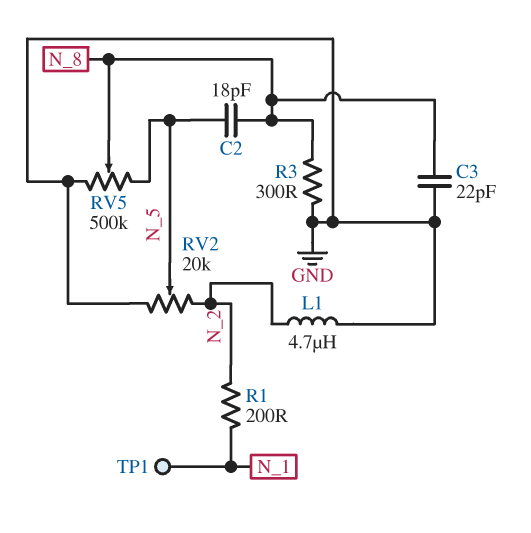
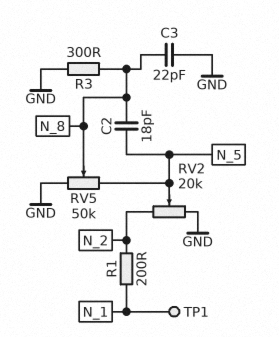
L1: 4.7uH (GND, N_2) -> none
RV5: 500k (GND, N_5, wiper N_8) -> 50k (GND, N_5, wiper N_8)

